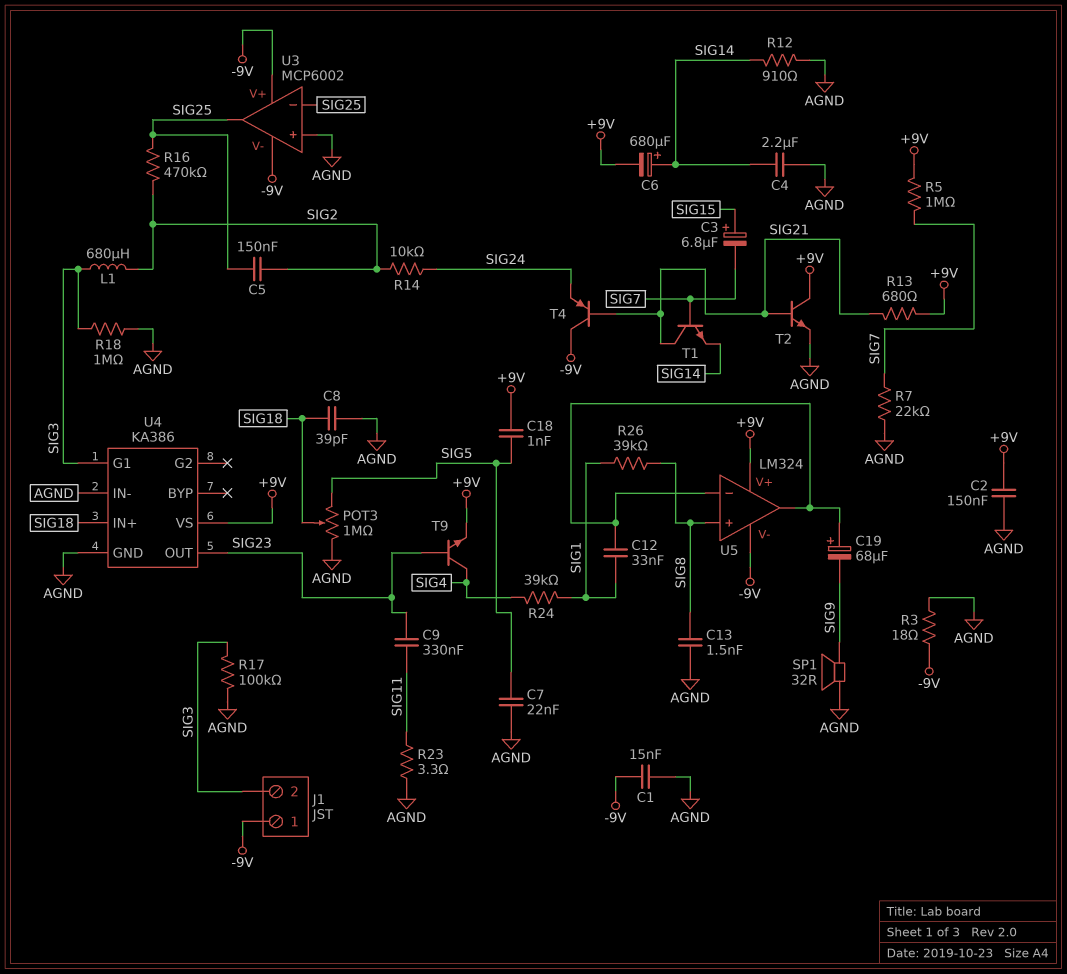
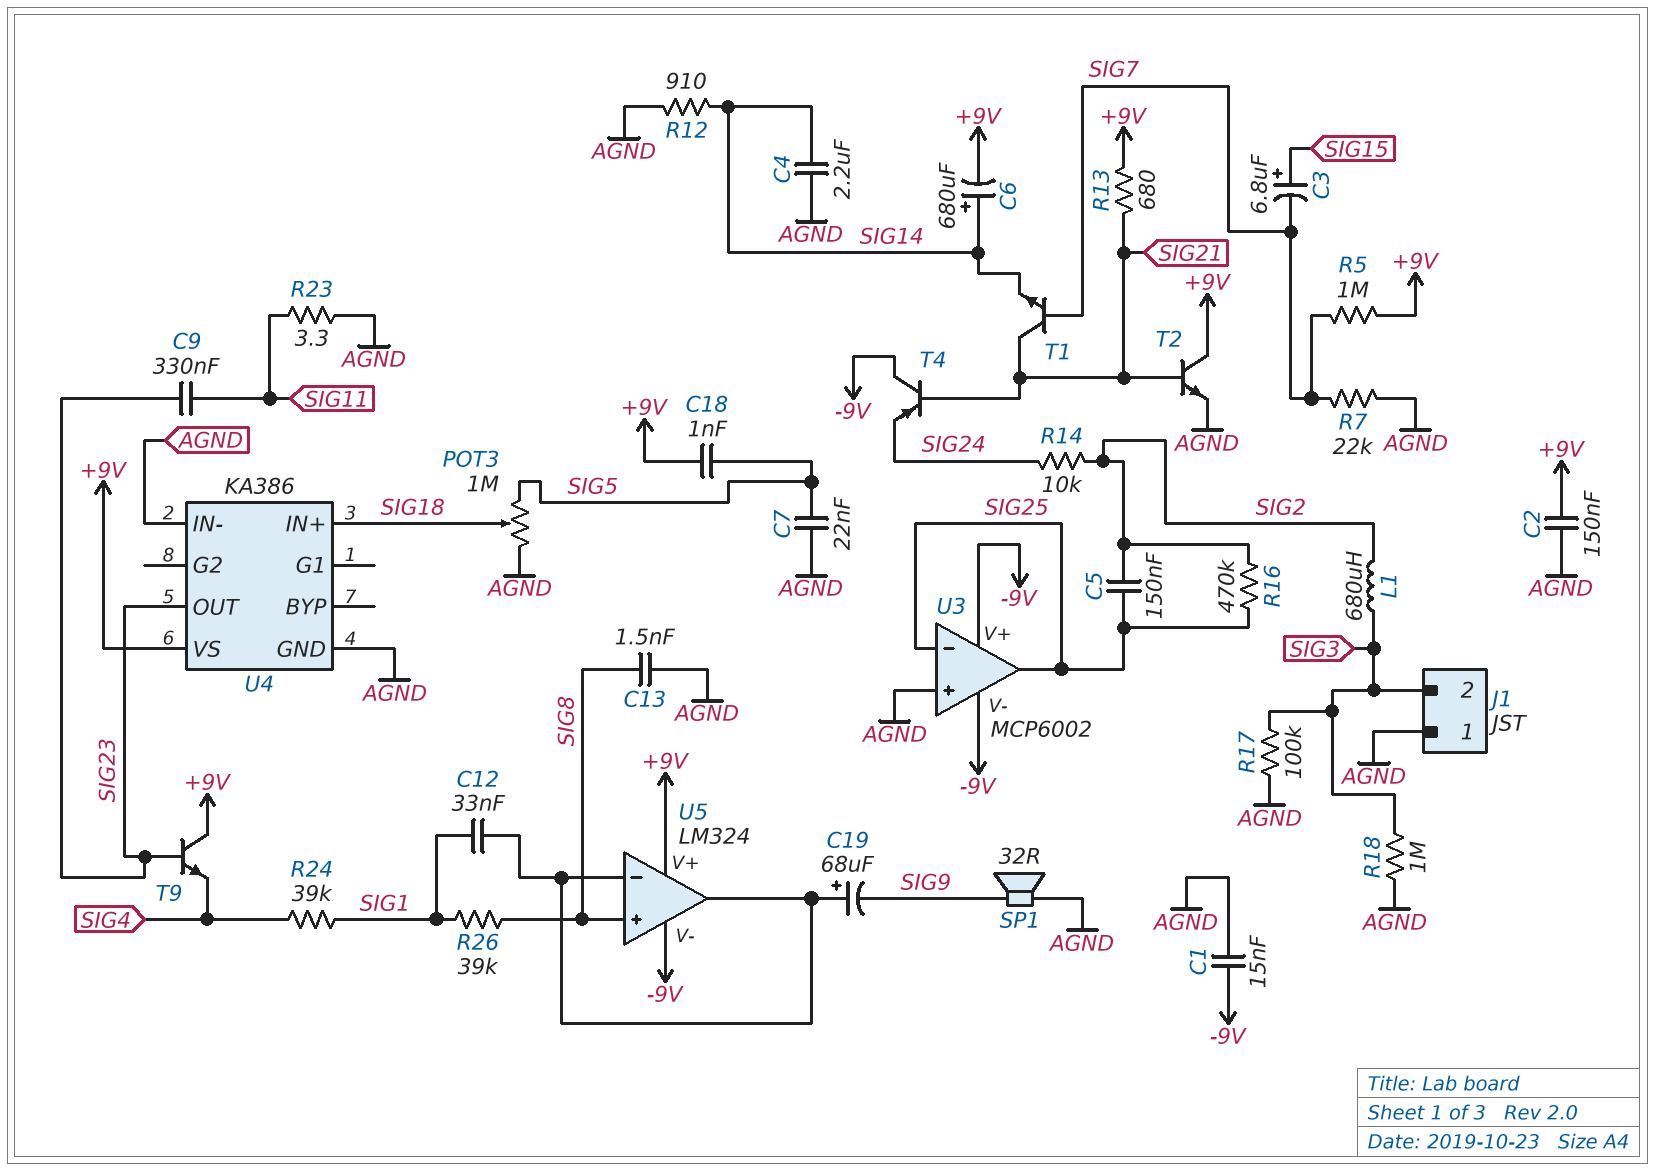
C8: 39pF (AGND, SIG18) -> none
J1 pin 1: -9V -> AGND
R3: 18 (-9V, AGND) -> none
T9: NPN (B SIG23, C SIG4, E +9V) -> NPN (B SIG23, C +9V, E SIG4)
U4 pin G1: SIG3 -> none

